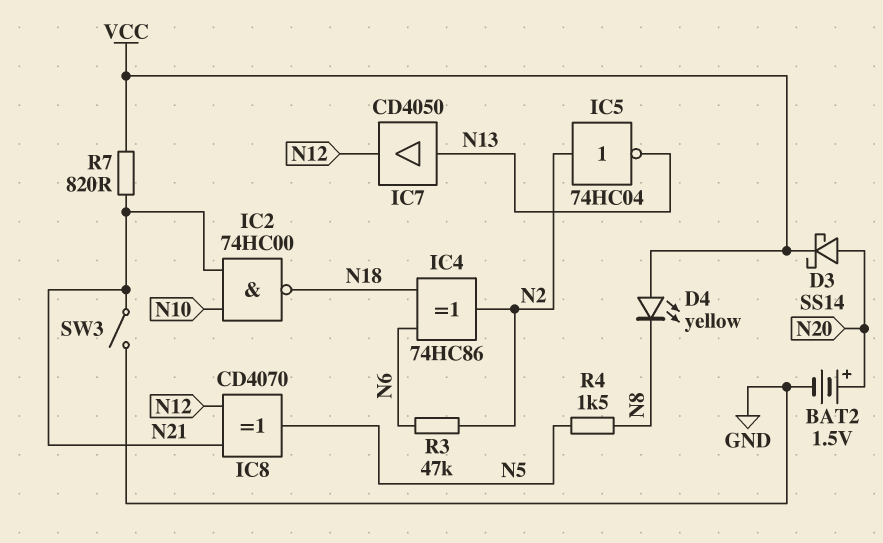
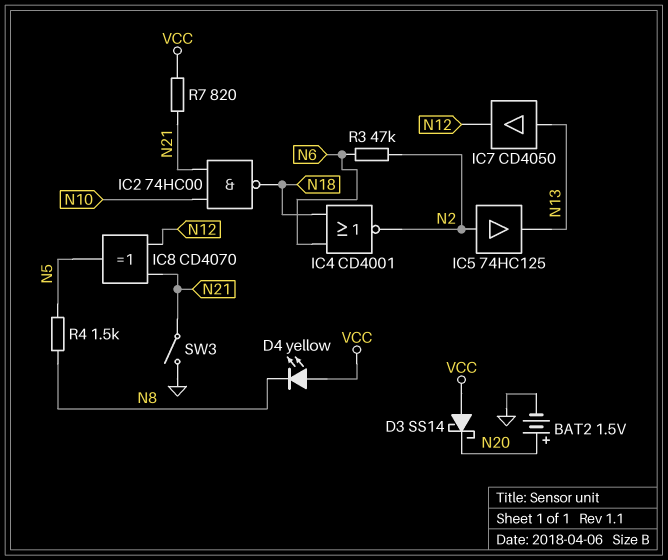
D3: schottky SS14 (A N20, K VCC) -> schottky SS14 (A VCC, K N20)
IC4: XOR 74HC86 (in N6, in N18, out N2) -> NOR CD4001 (in N6, in N18, out N2)
IC5: NOT 74HC04 (in N2, out N13) -> buffer 74HC125 (in N2, out N13)

